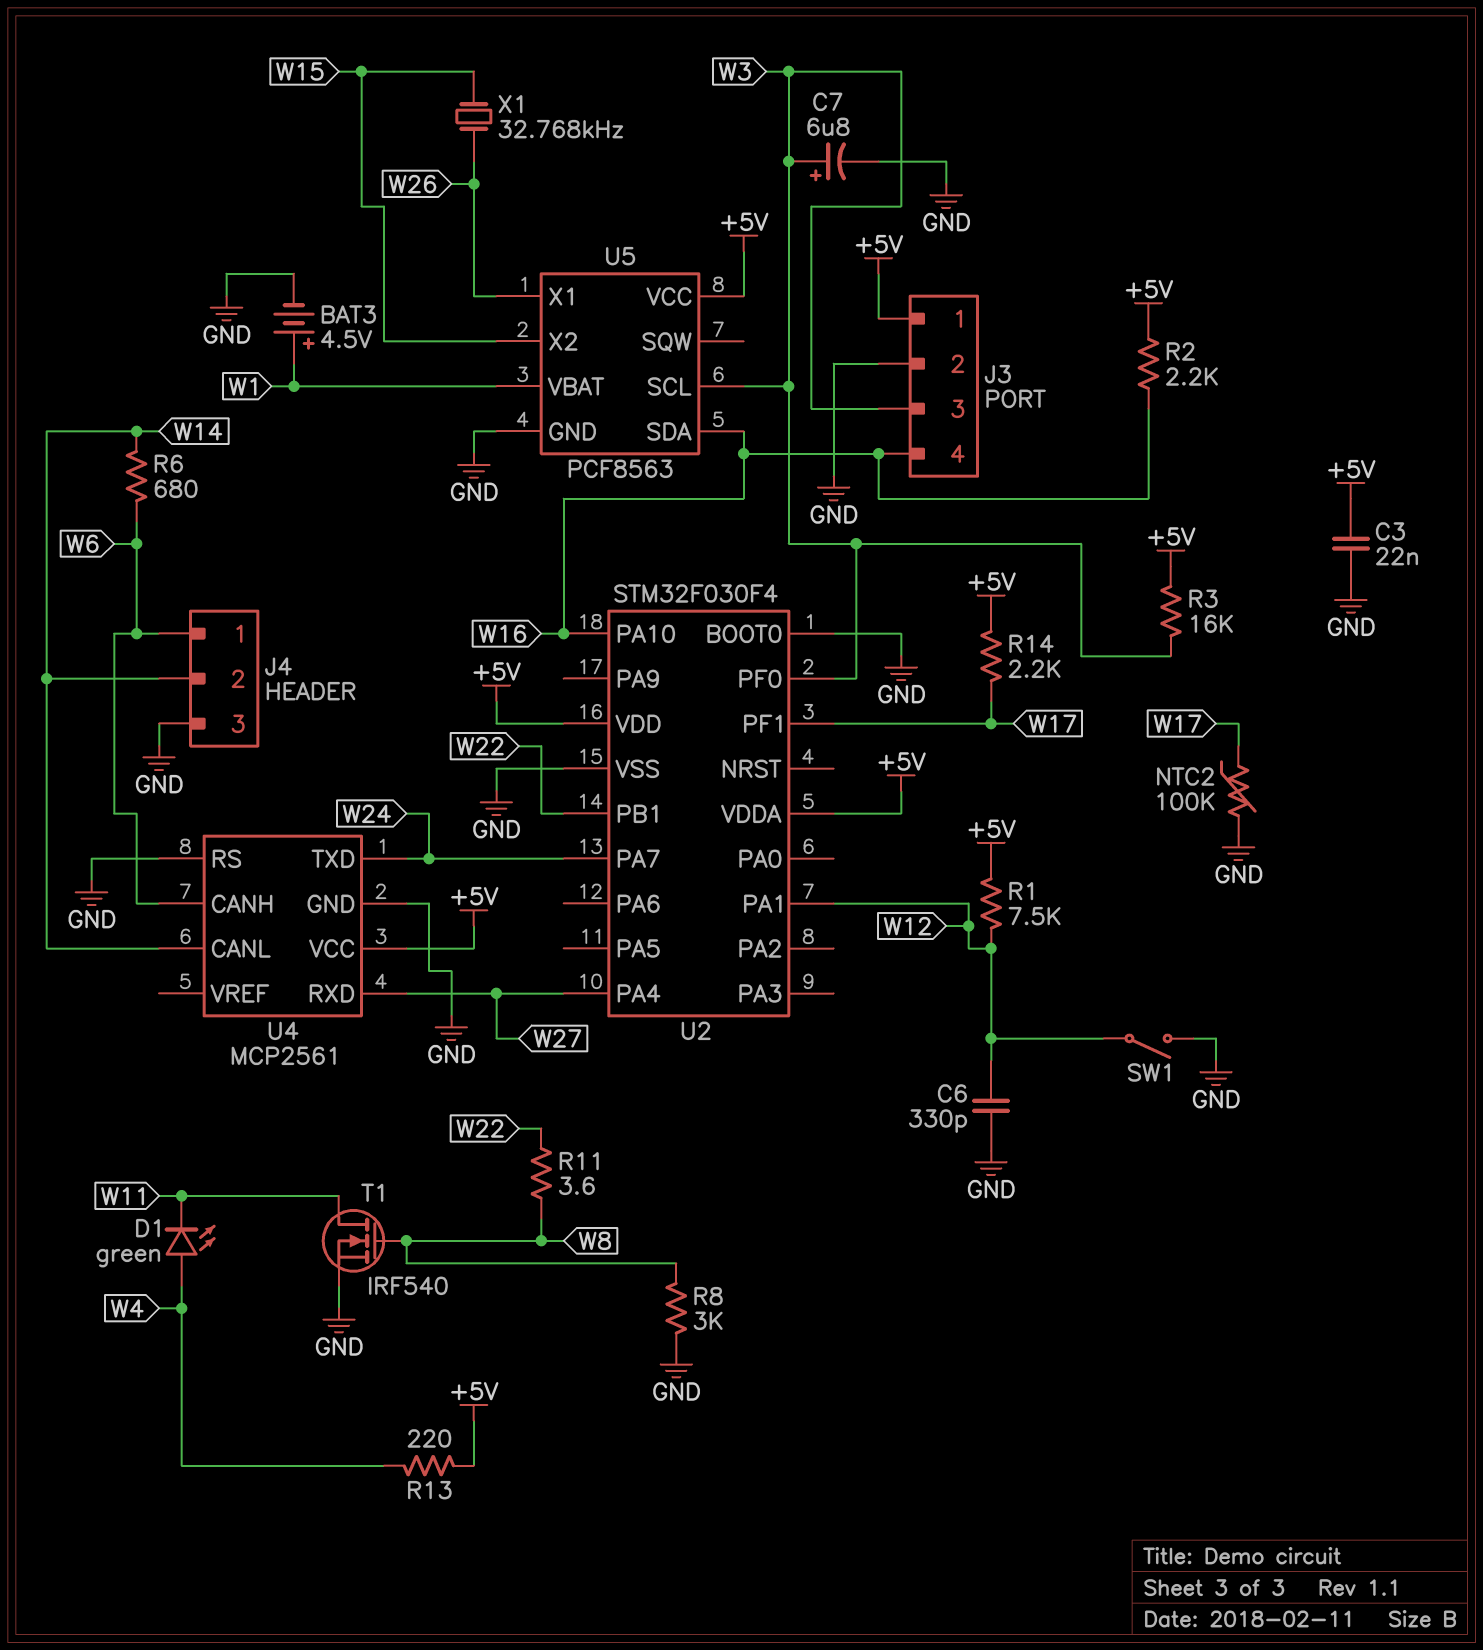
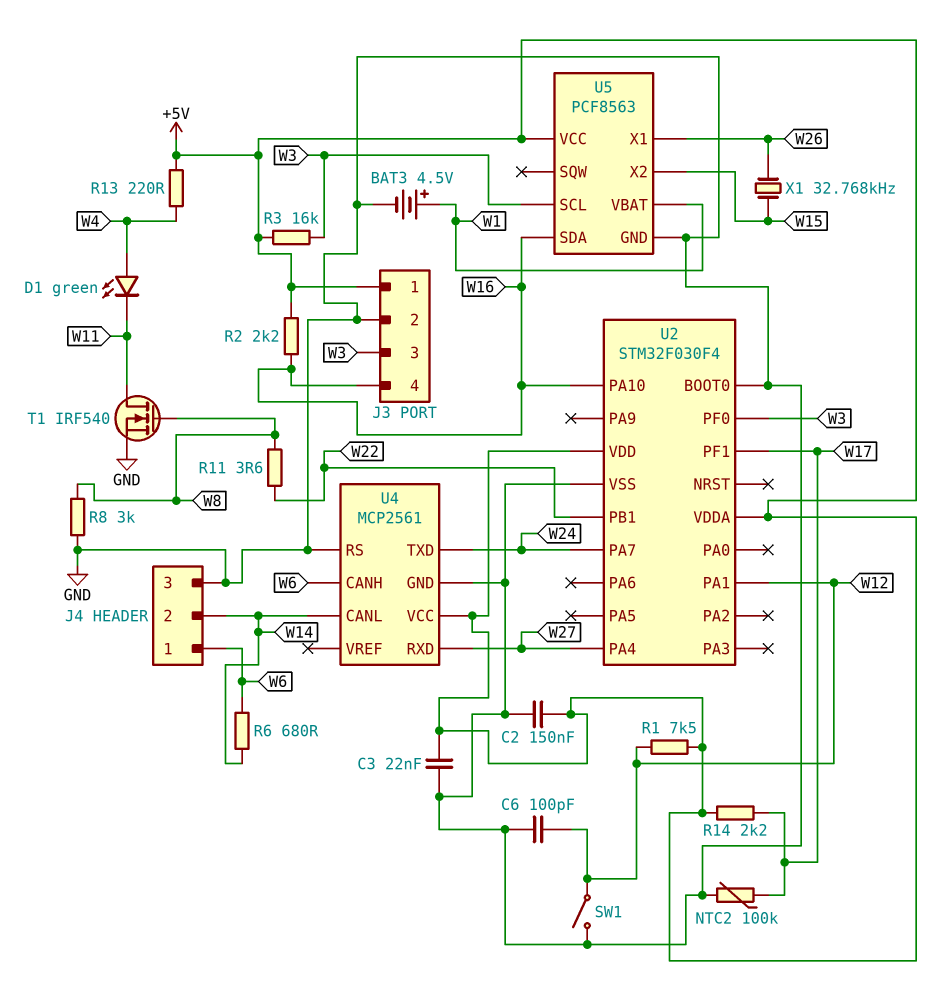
C2: none -> 150nF (+5V, GND)
C6: 330pF (GND, W12) -> 100pF (GND, W12)
C7: 6.8uF (plus W3, minus GND) -> none

